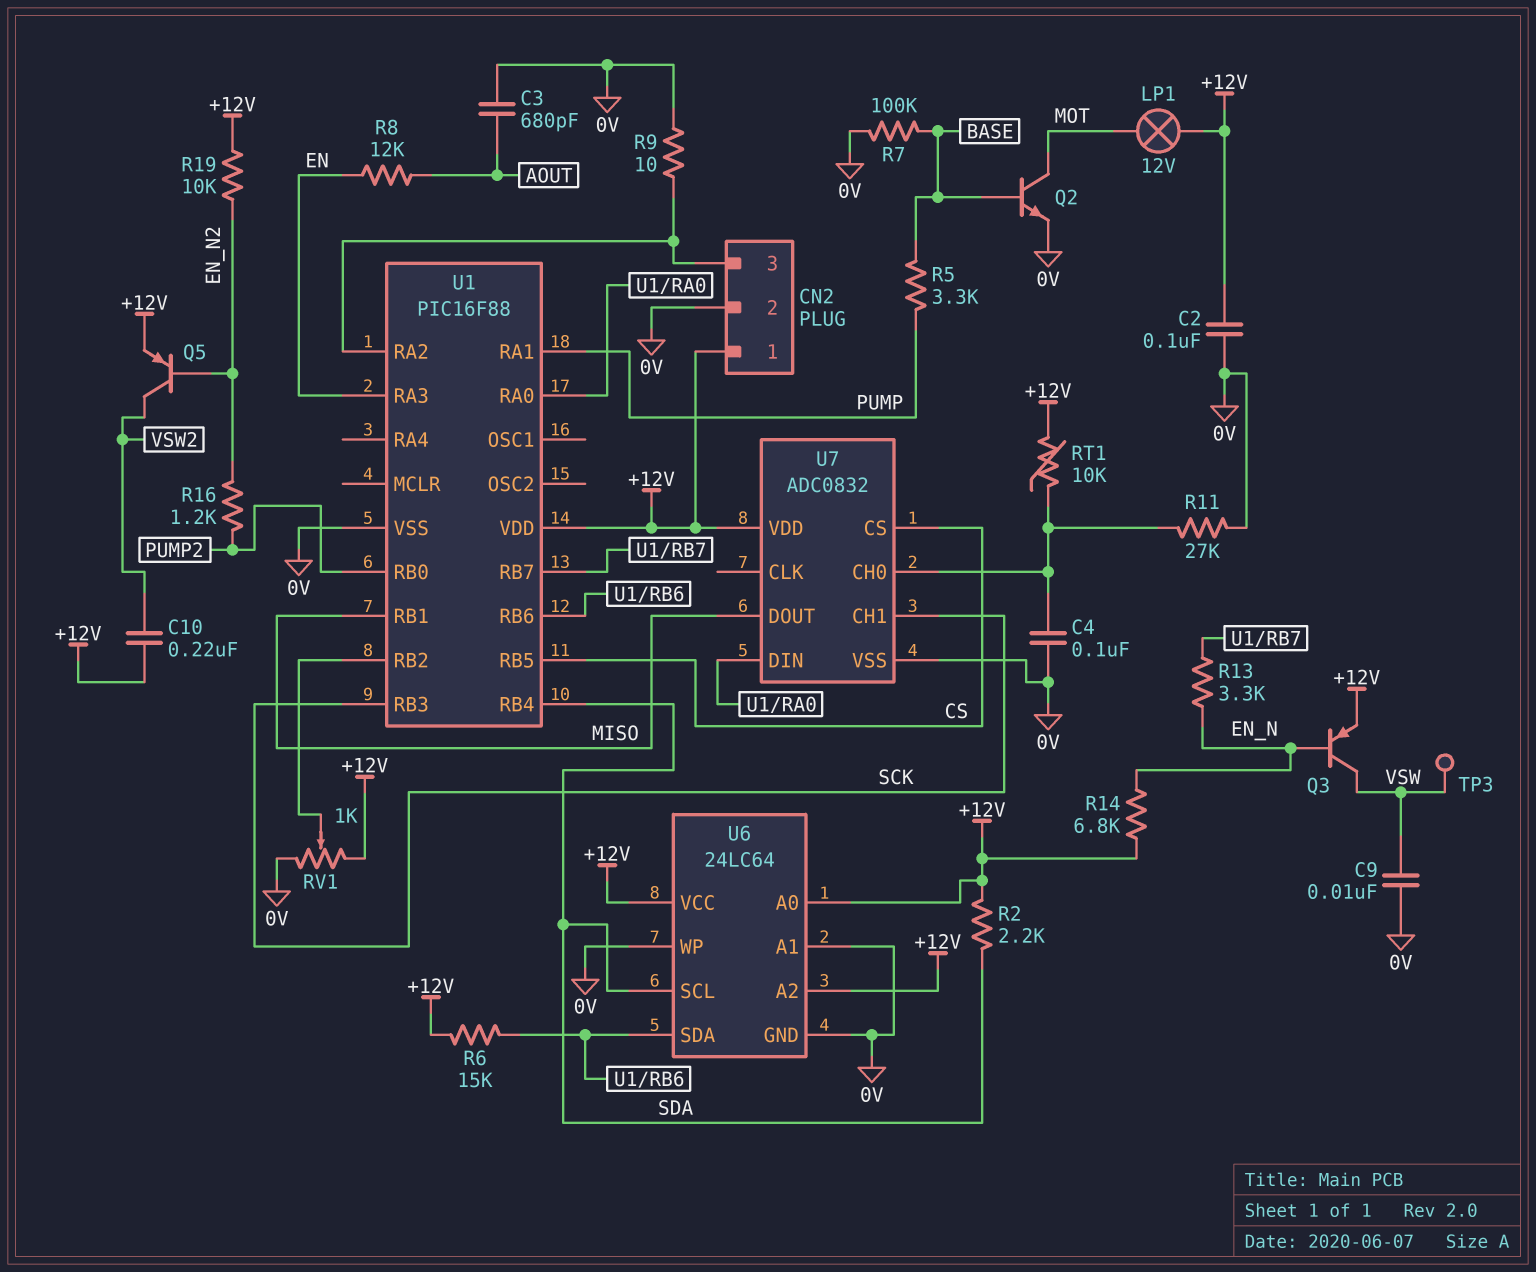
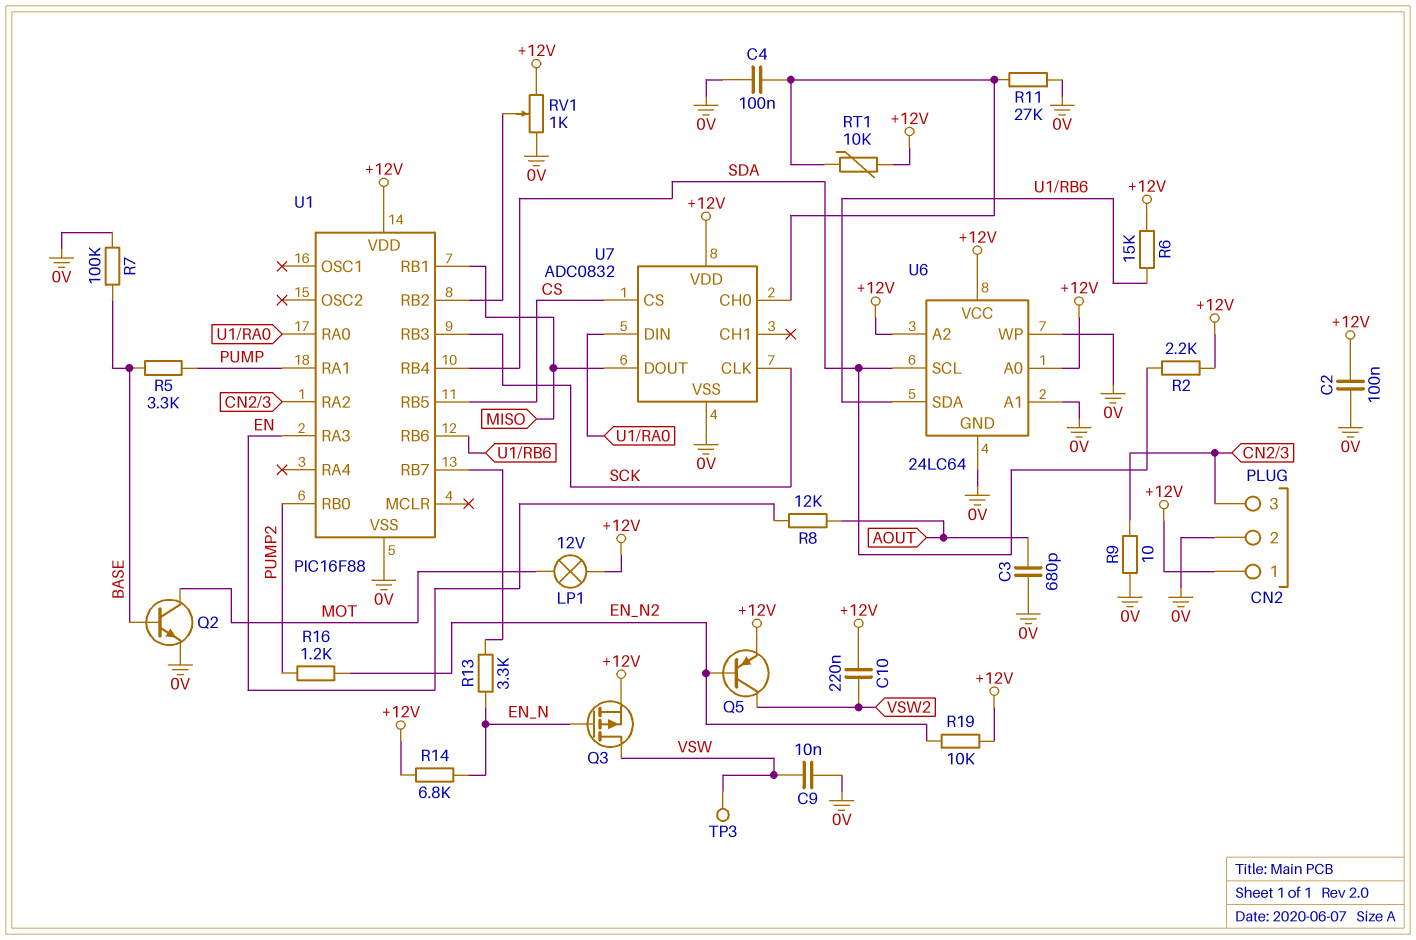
Q3: PNP (B EN_N, C VSW, E +12V) -> PMOS (G EN_N, D VSW, S +12V)
U7 pin CH1: SCK -> none
U7 pin CLK: none -> SCK

